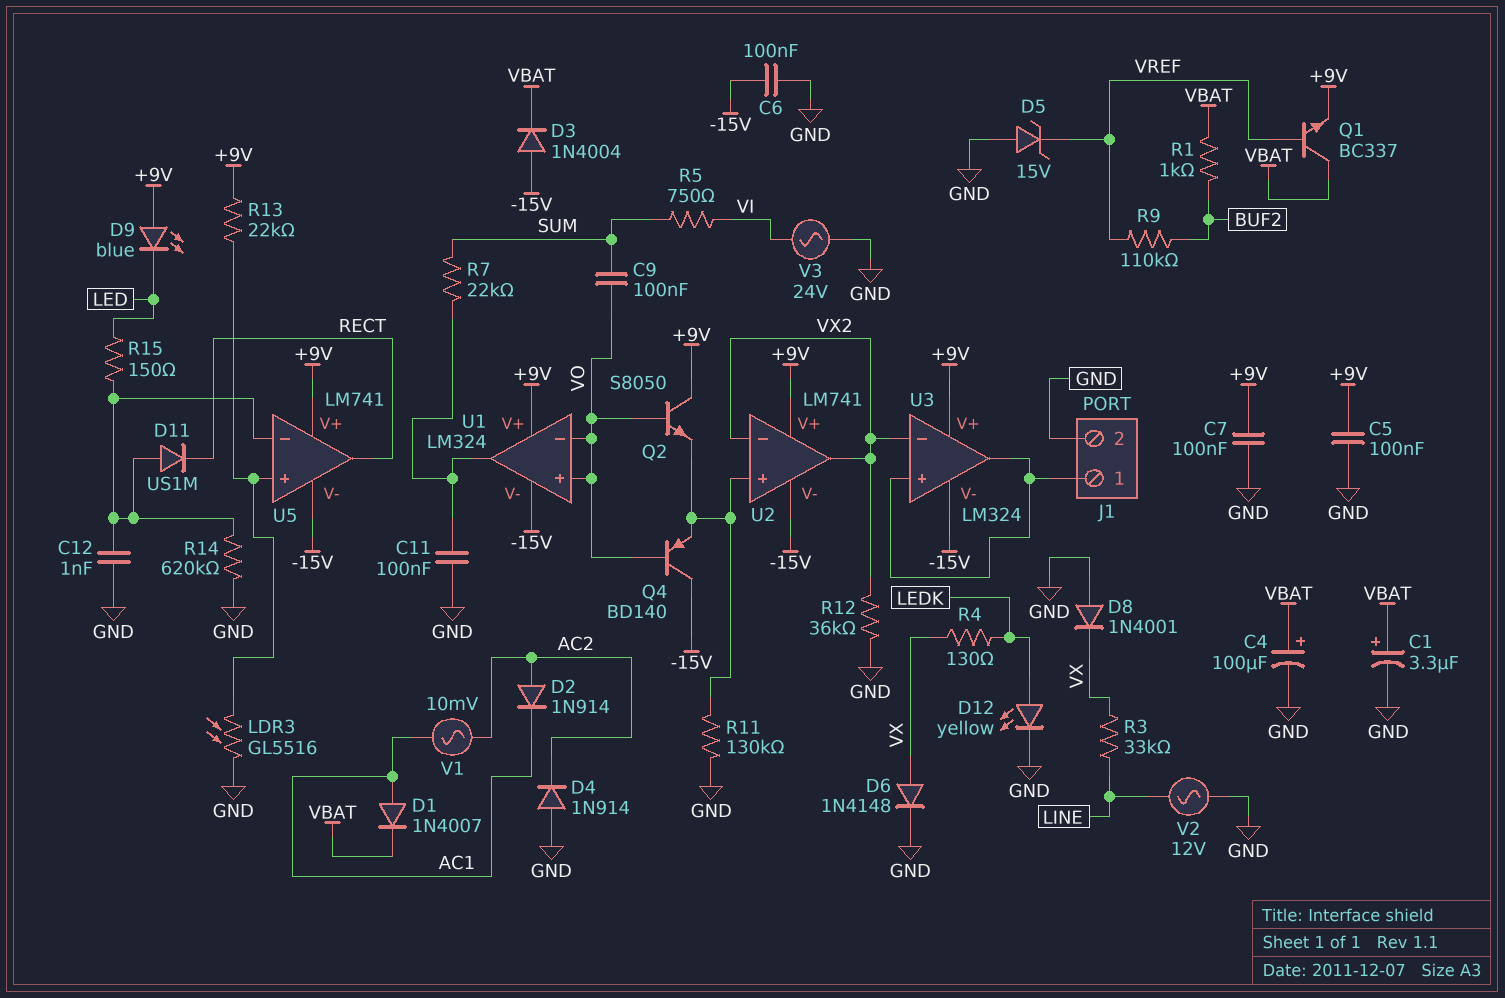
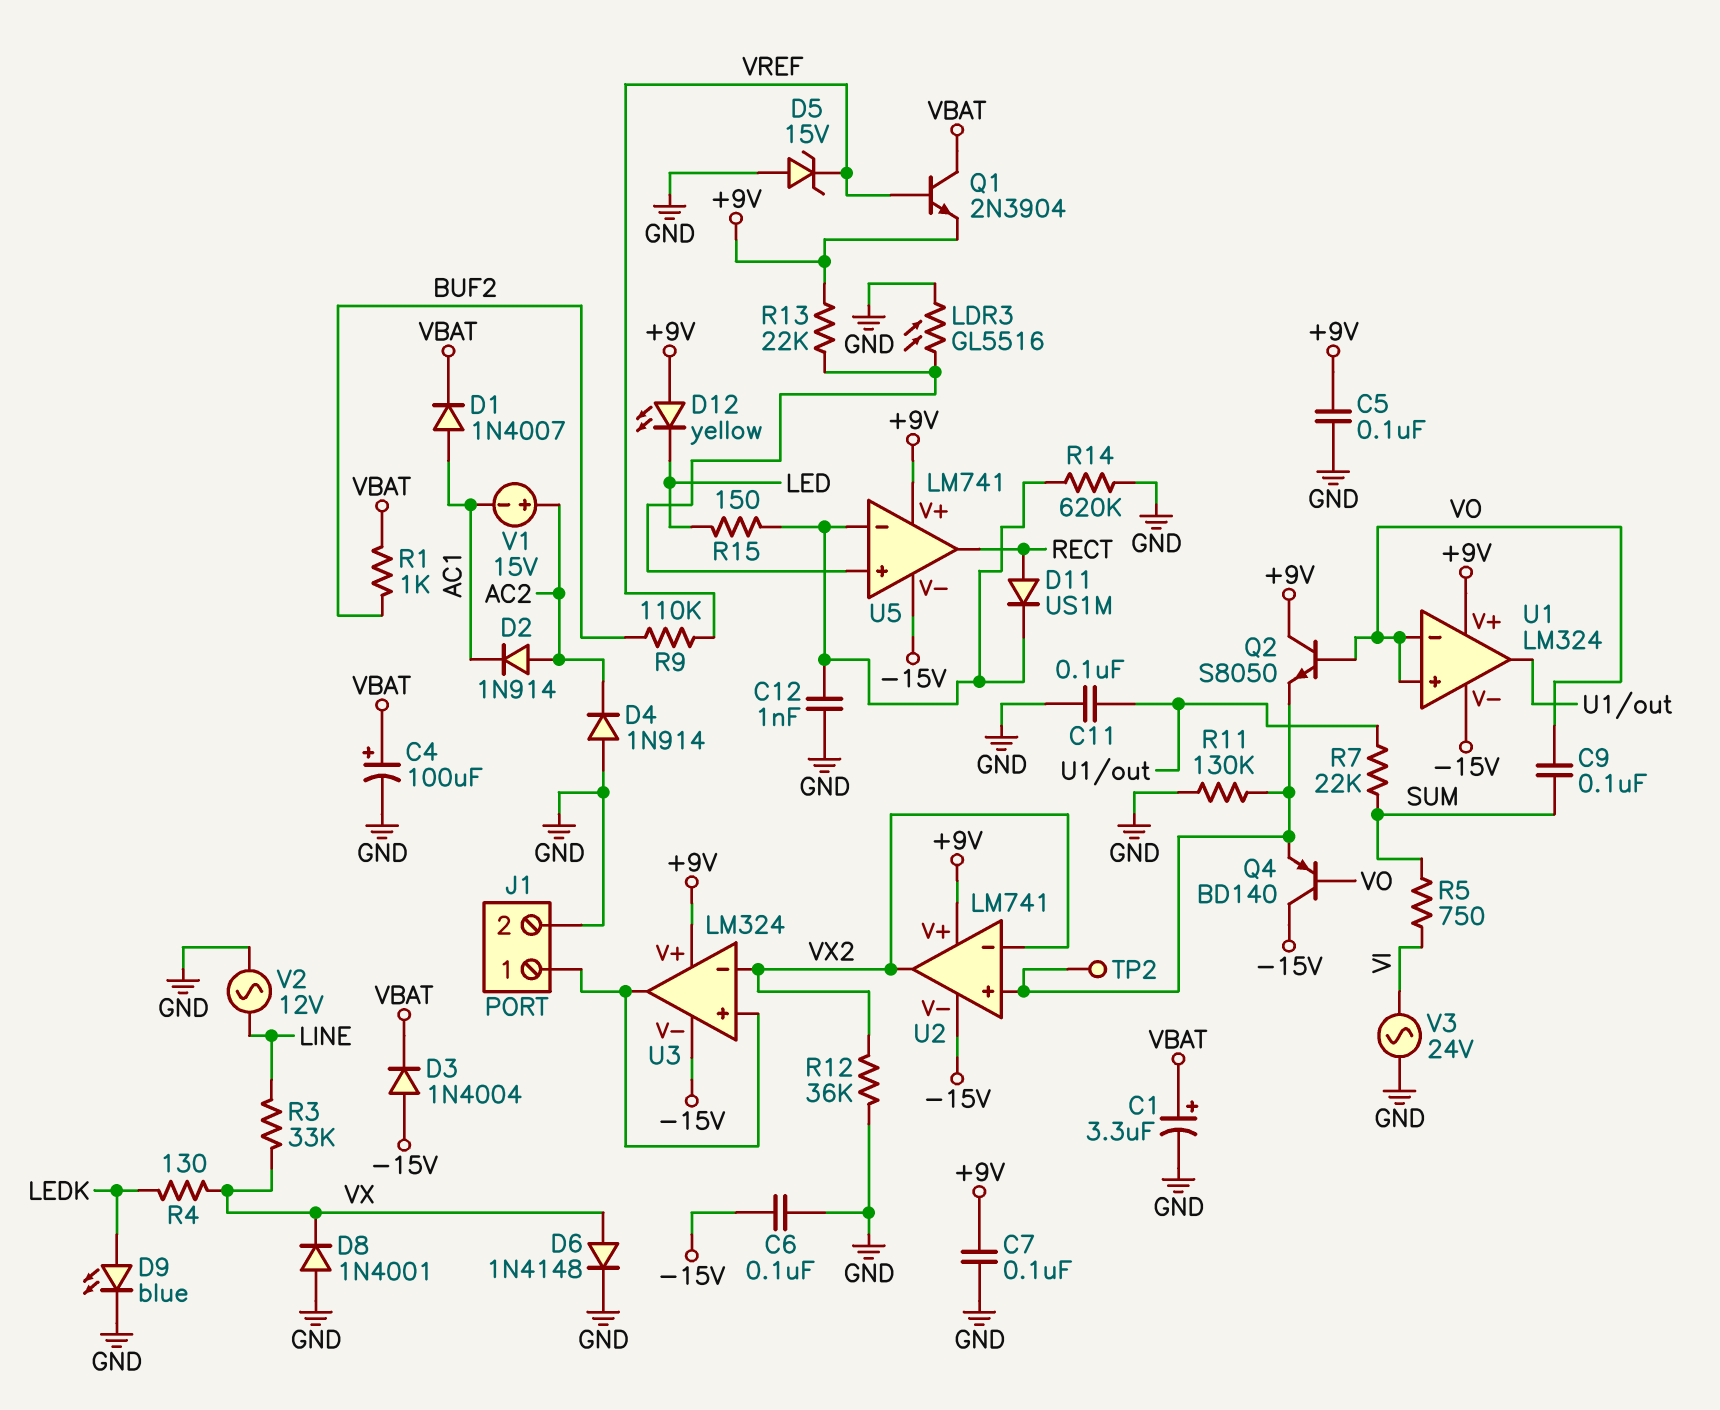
D9: LED blue (A +9V, K LED) -> LED blue (A LEDK, K GND)
D11: diode US1M (A U5/in-, K RECT) -> diode US1M (A RECT, K U5/in-)
D12: LED yellow (A LEDK, K GND) -> LED yellow (A +9V, K LED)
Q1: NPN BC337 (B VREF, C VBAT, E +9V) -> NPN 2N3904 (B VREF, C VBAT, E +9V)
TP2: none -> test point (U2/in+)
V1: AC 10mV (AC1, AC2) -> 15V (plus AC2, minus AC1)

